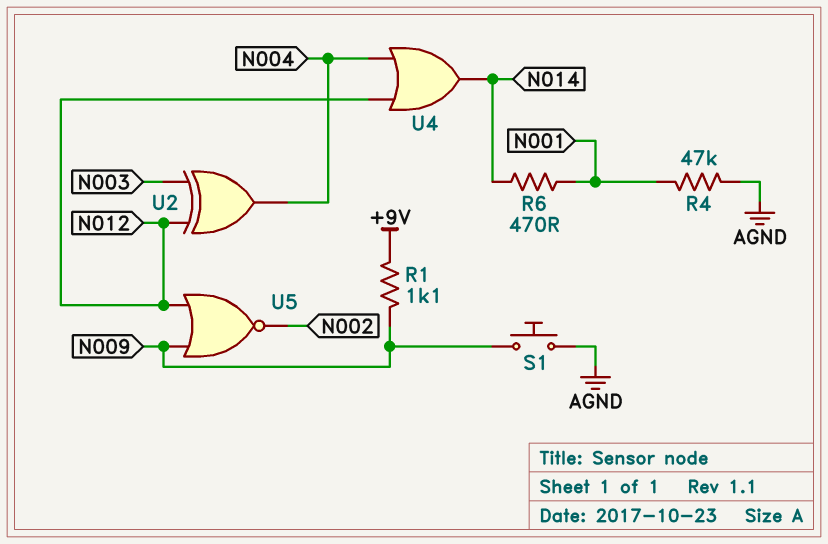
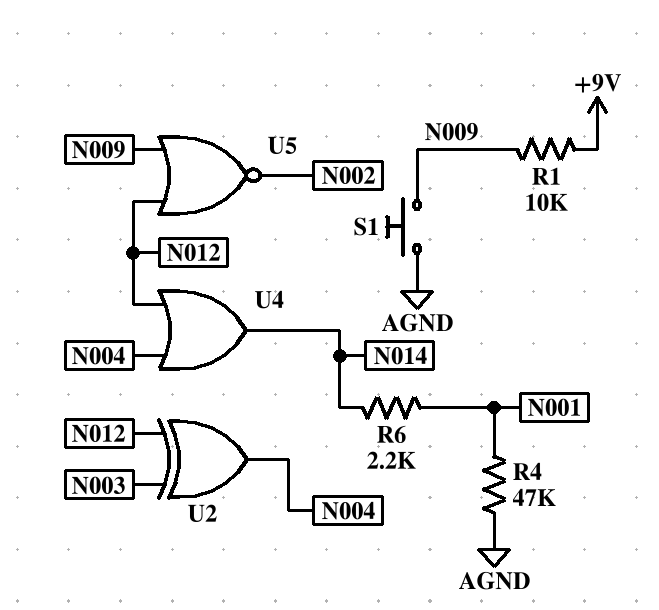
R1: 1.1k (+9V, N009) -> 10k (+9V, N009)
R6: 470 (N001, N014) -> 2.2k (N001, N014)

